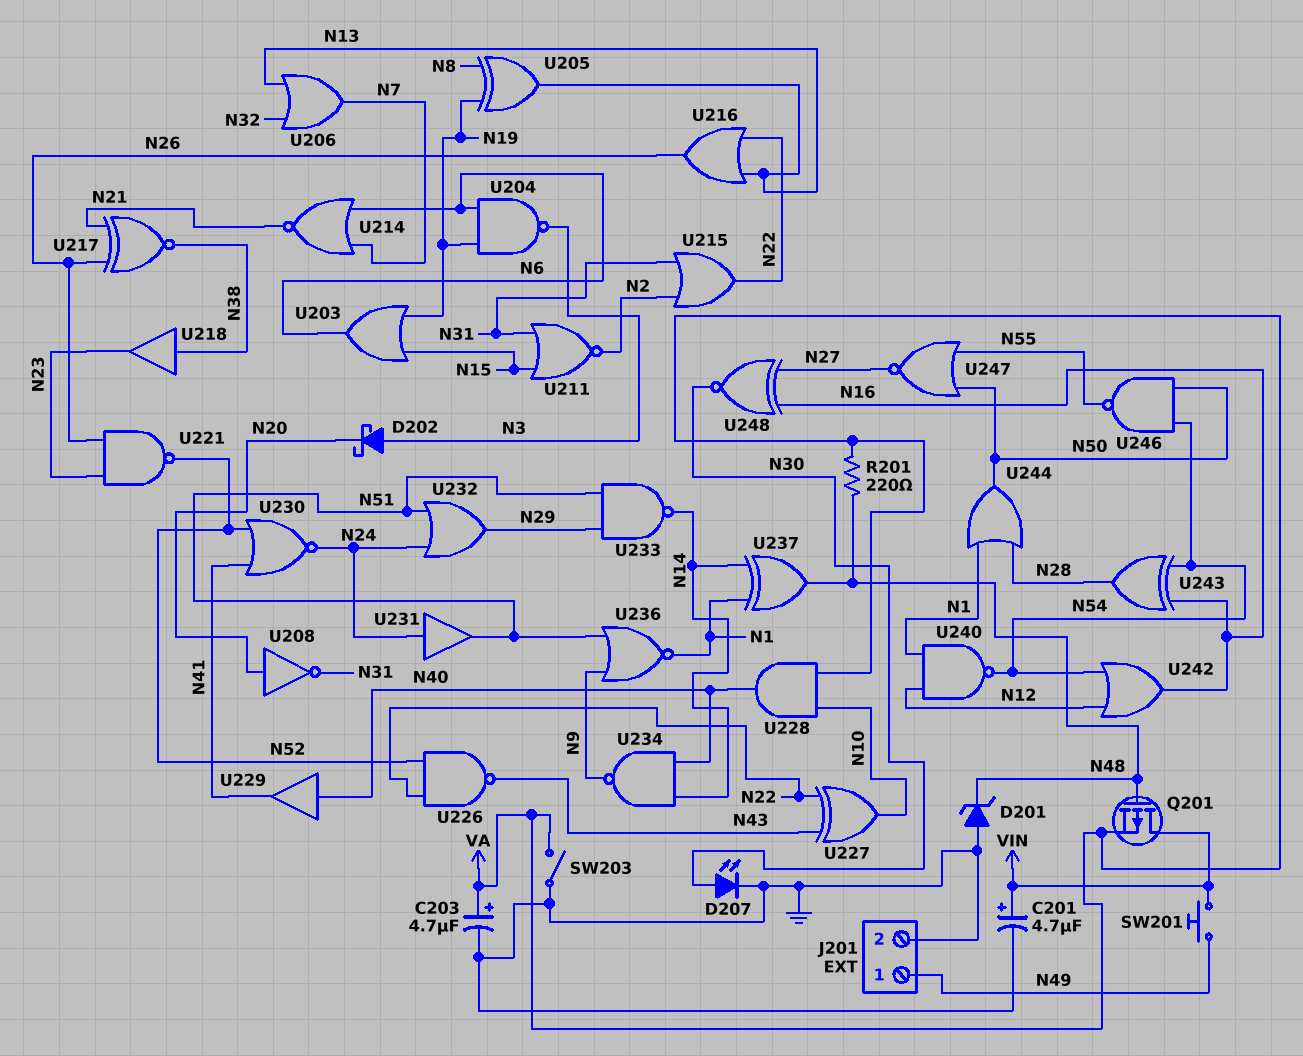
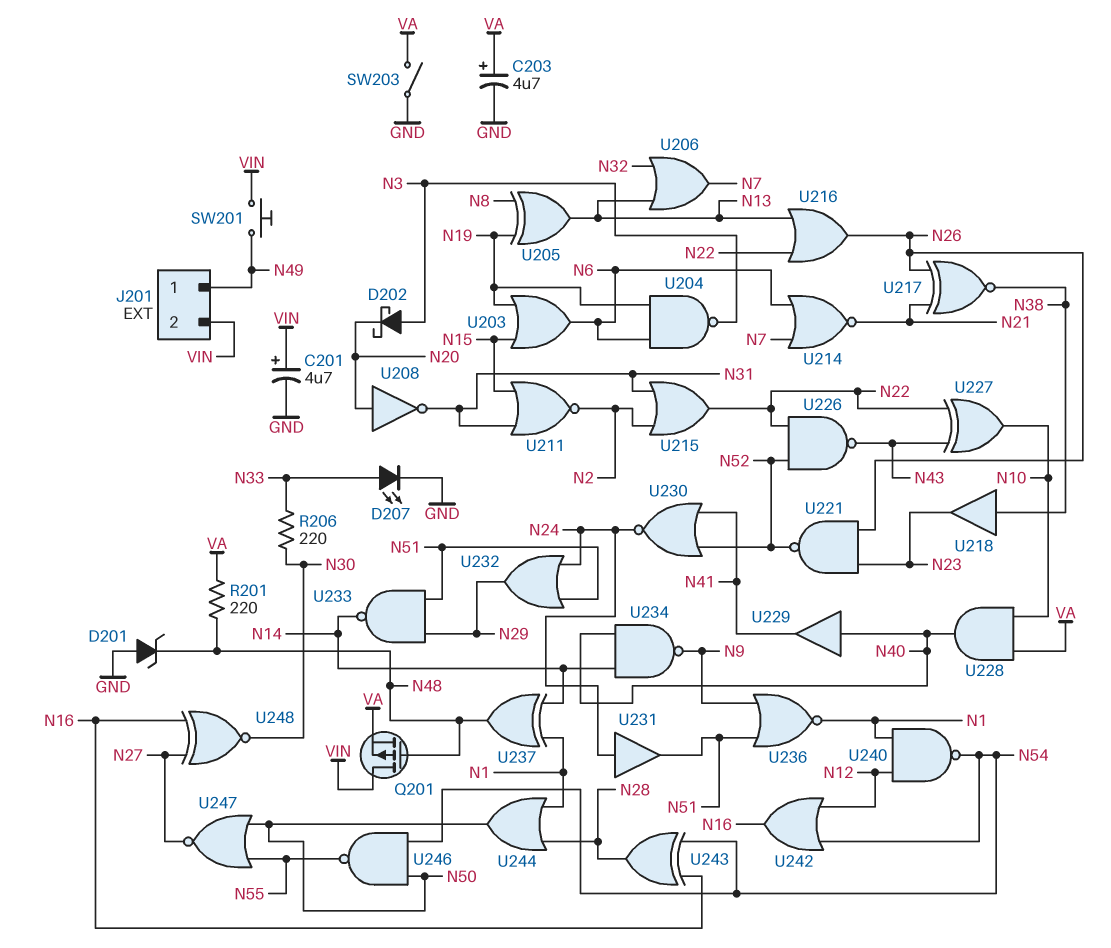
D207: LED (A N30, K GND) -> LED (A N33, K GND)
J201 pin 2: GND -> VIN
R206: none -> 220 (N30, N33)

